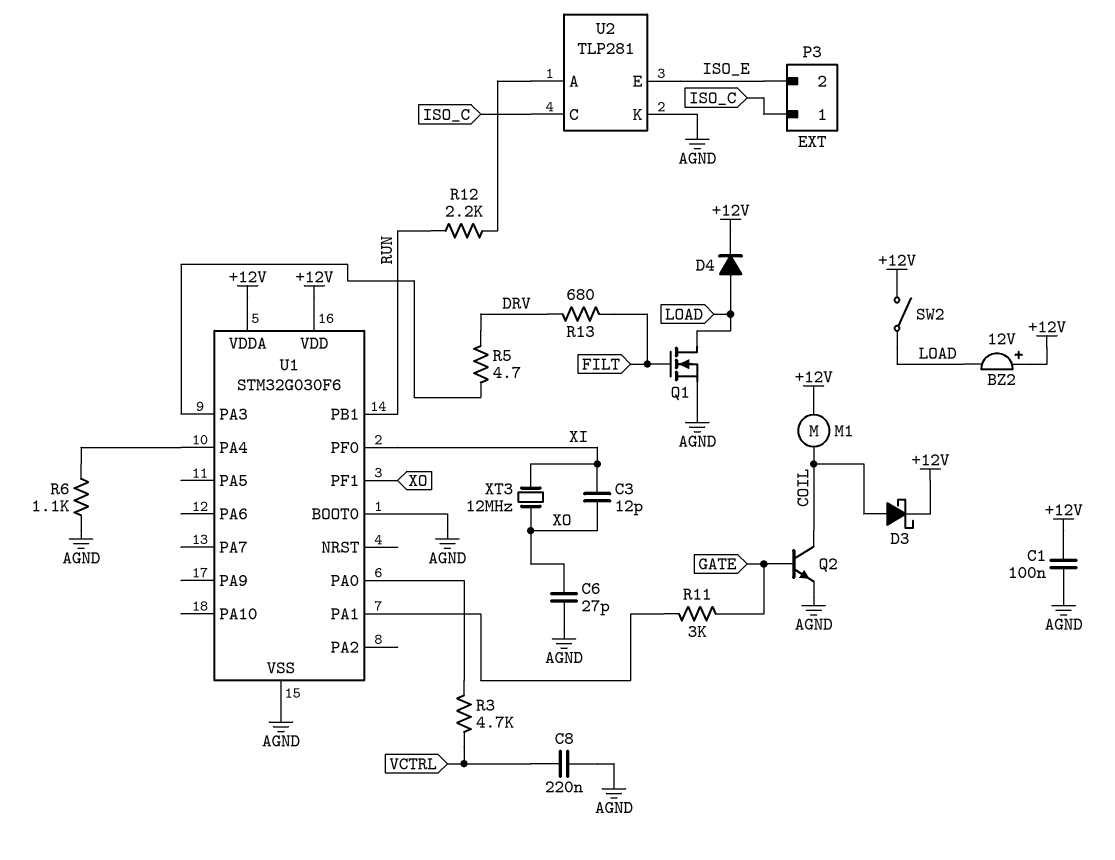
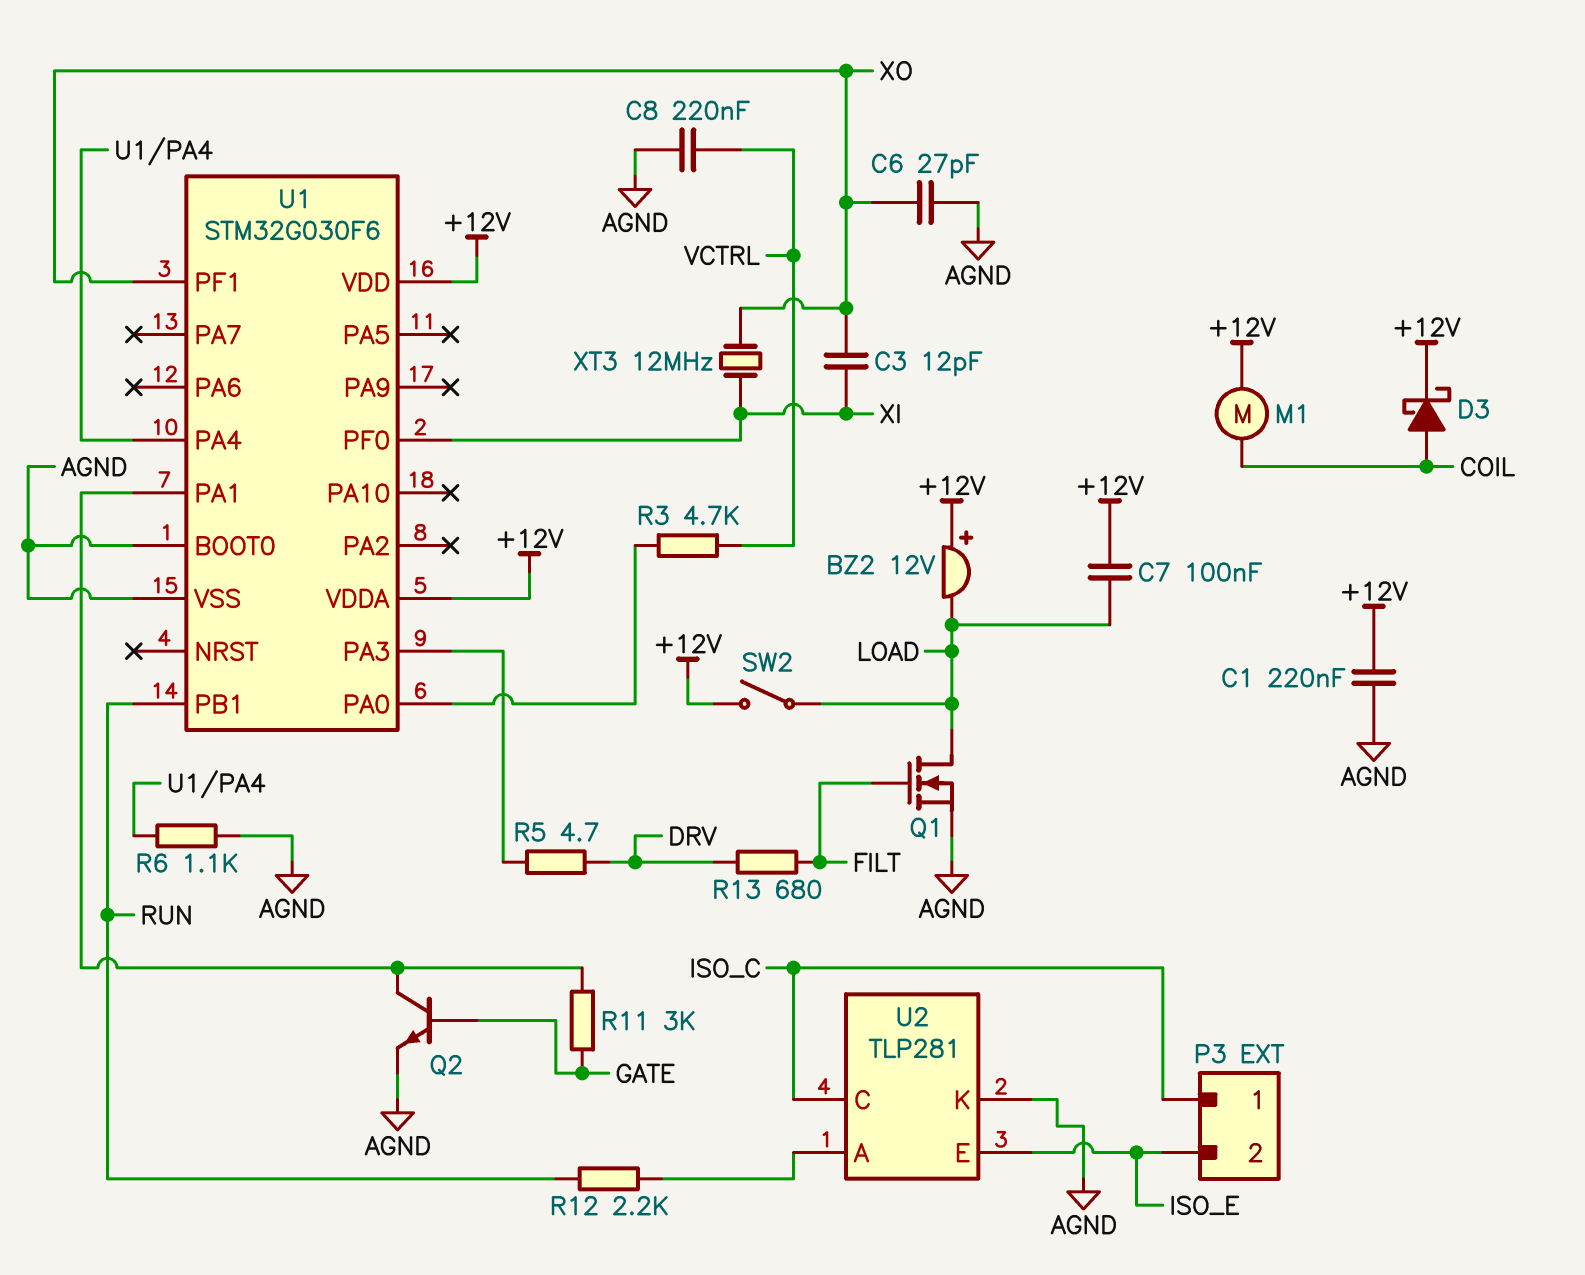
C1: 100nF (+12V, AGND) -> 220nF (+12V, AGND)
C7: none -> 100nF (+12V, LOAD)
D4: diode (A LOAD, K +12V) -> none
Q2: NPN (B GATE, C COIL, E AGND) -> NPN (B GATE, C U1/PA1, E AGND)

